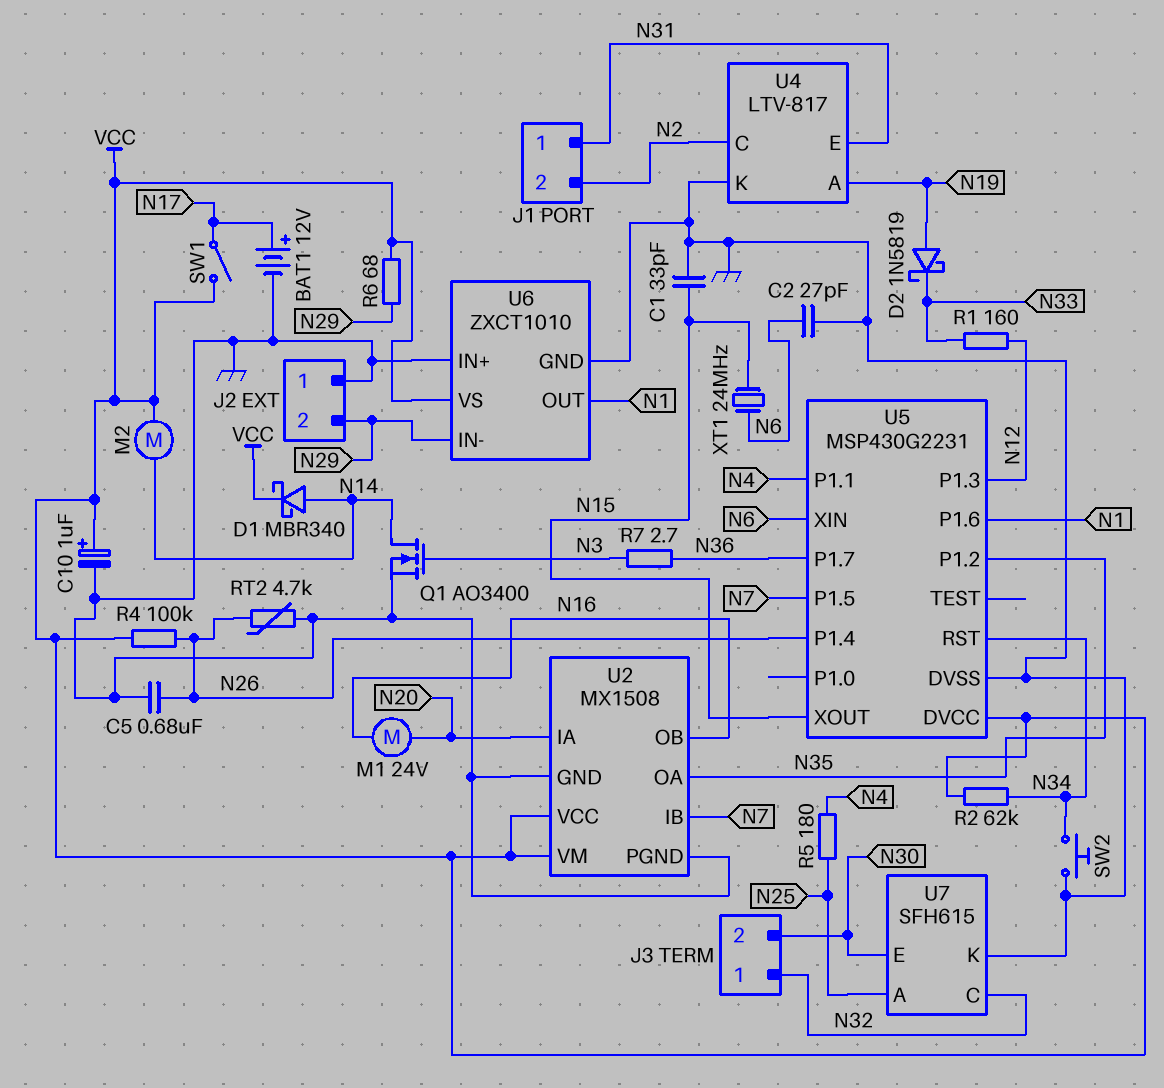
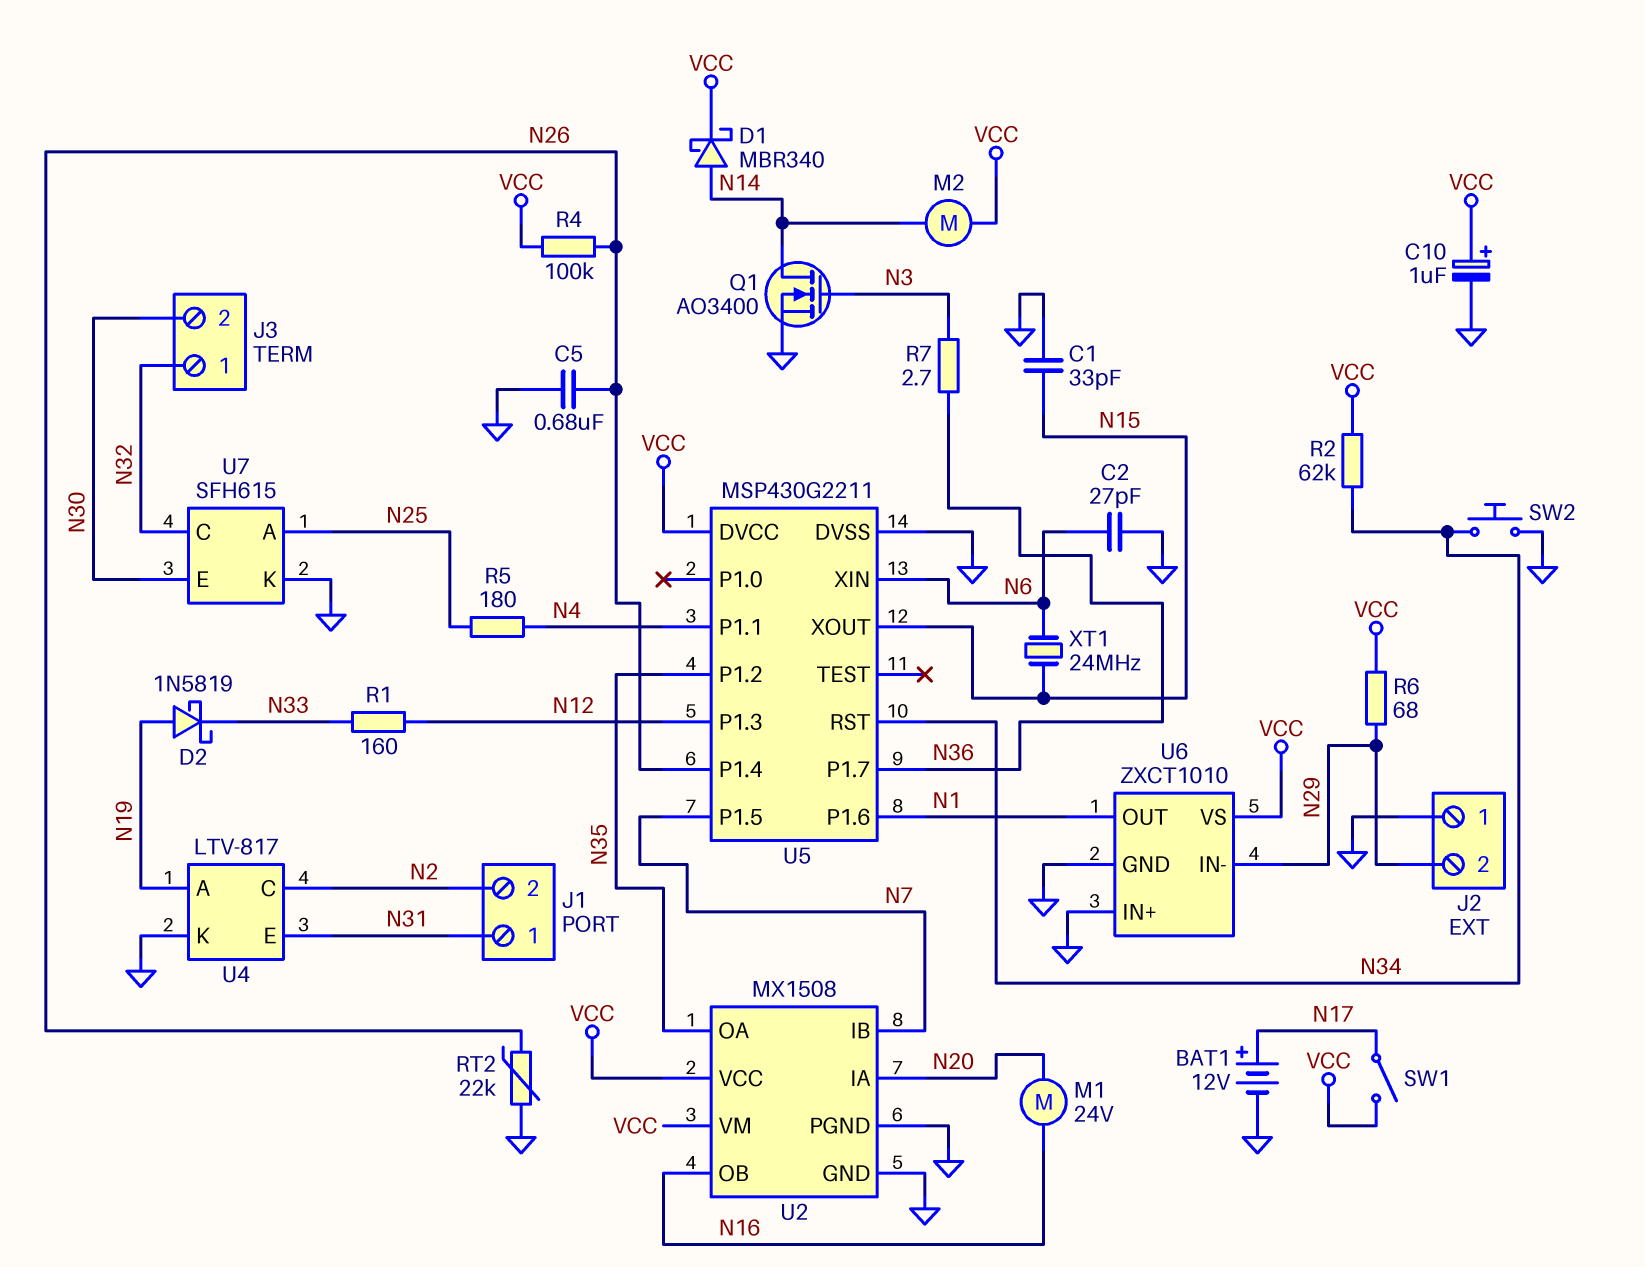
RT2: 4.7k (GND, N26) -> 22k (GND, N26)
U5: MSP430G2231 -> MSP430G2211

